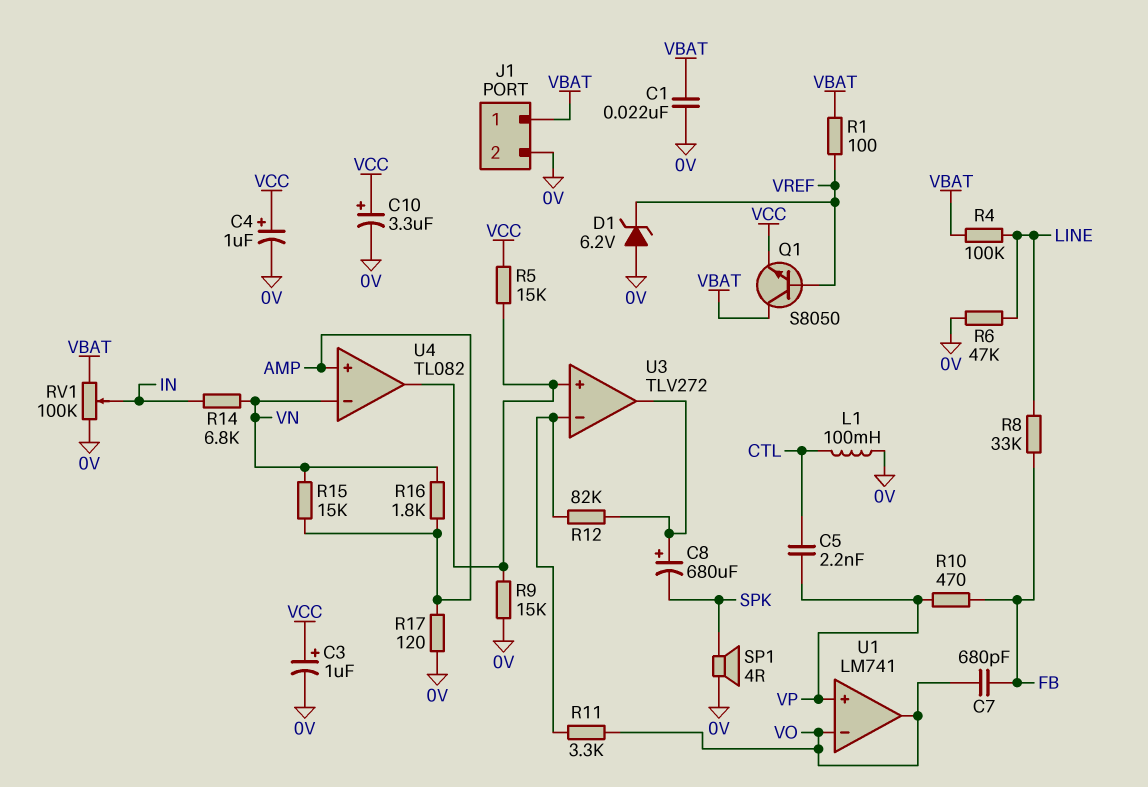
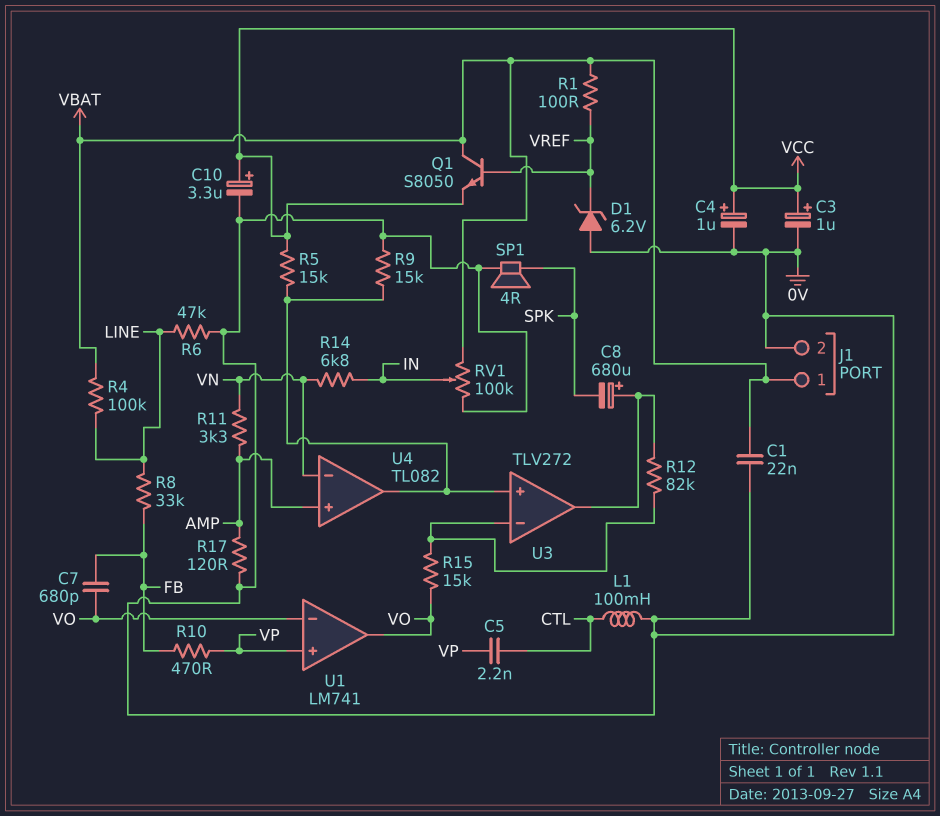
R11: 3.3k (U3/in-, VO) -> 3.3k (AMP, VN)
R15: 15k (AMP, VN) -> 15k (U3/in-, VO)
R16: 1.8k (AMP, VN) -> none

